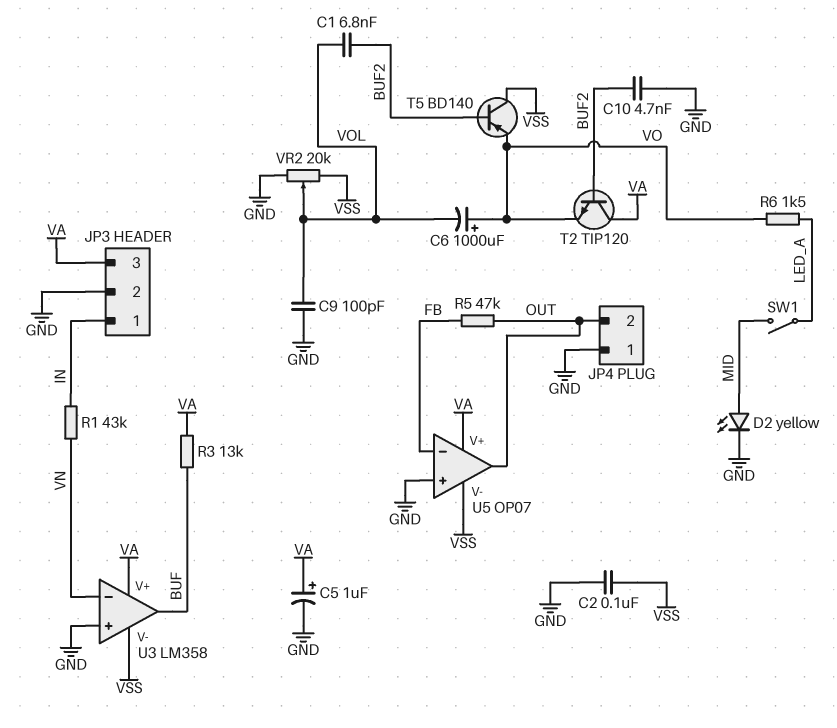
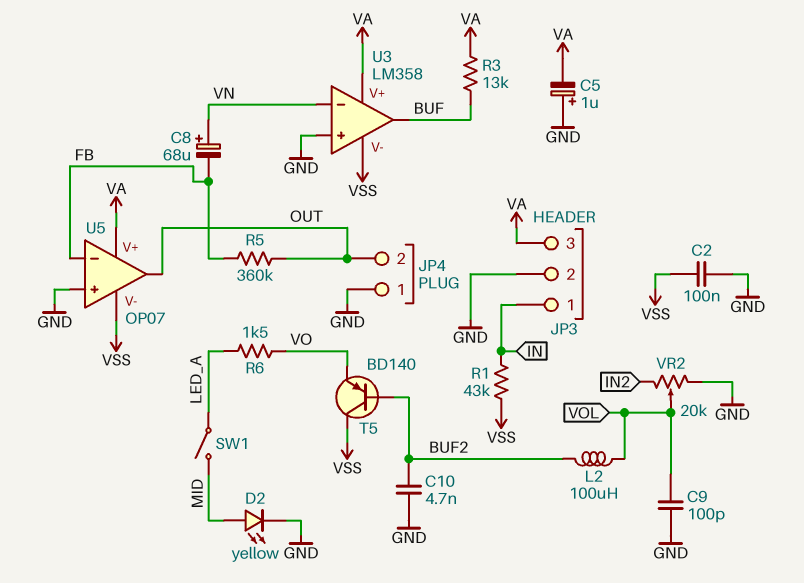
C1: 6.8nF (BUF2, VOL) -> none
C5: 1uF (plus VA, minus GND) -> 1uF (plus GND, minus VA)
C6: 1000uF (plus VO, minus VOL) -> none
C8: none -> 68uF (plus VN, minus FB)
L2: none -> 100uH (BUF2, VOL)
R1: 43k (IN, VN) -> 43k (IN, VSS)
R5: 47k (FB, OUT) -> 360k (FB, OUT)
T2: NPN TIP120 (B BUF2, C VA, E VO) -> none
VR2: 20k (GND, VSS, wiper VOL) -> 20k (GND, IN2, wiper VOL)

